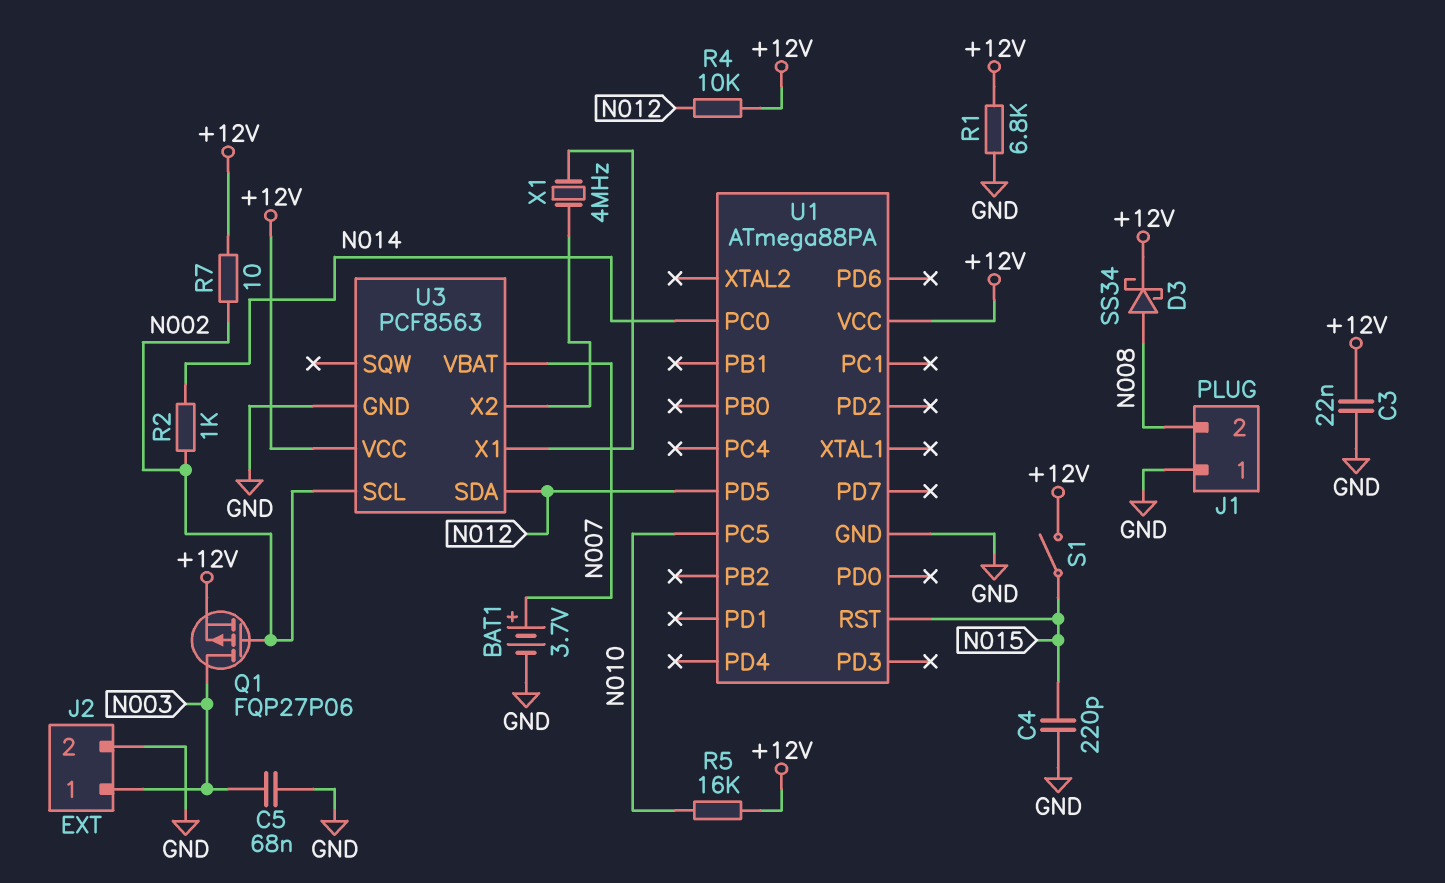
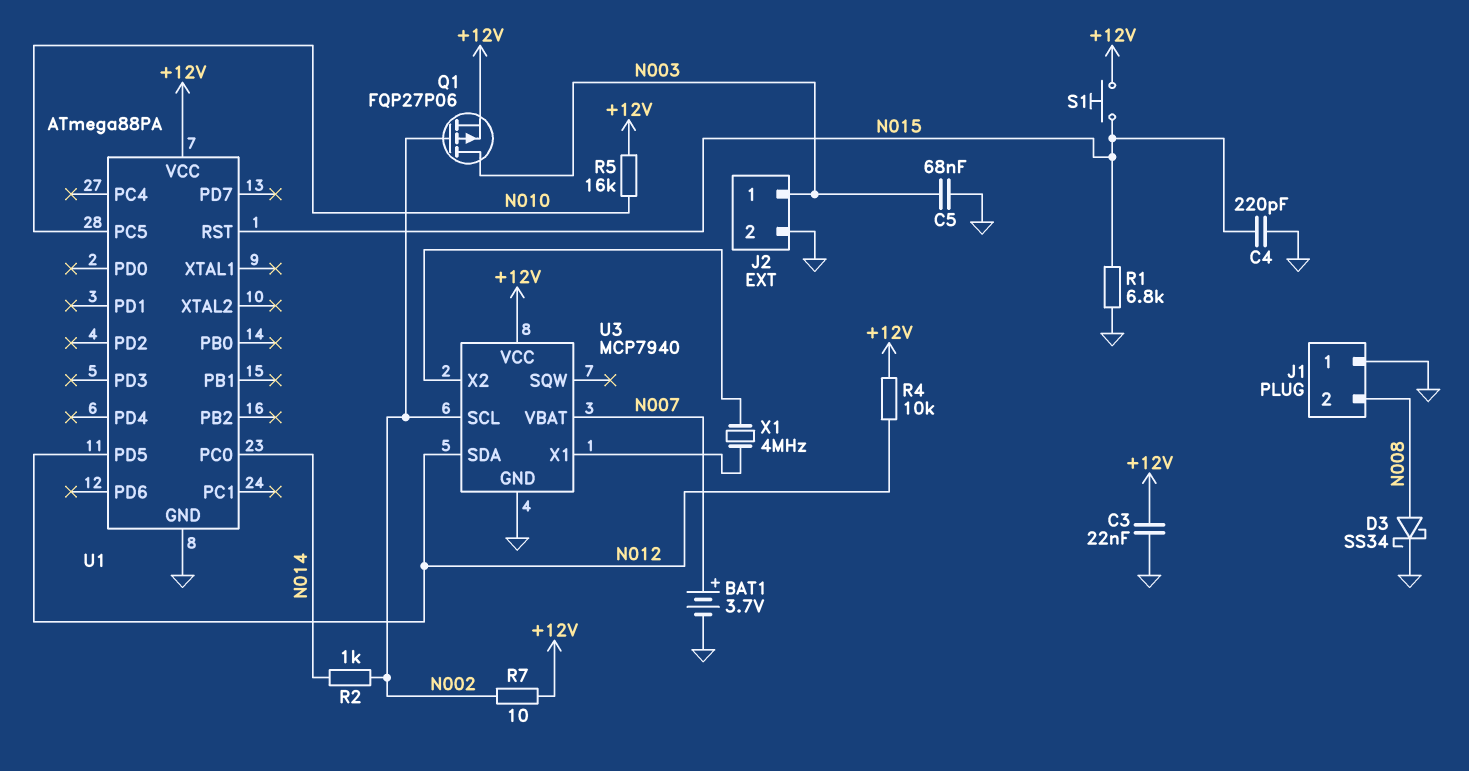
D3: schottky SS34 (A N008, K +12V) -> schottky SS34 (A N008, K GND)
R1: 6.8k (+12V, GND) -> 6.8k (GND, N015)
S1: switch (+12V, N015) -> button (+12V, N015)
U3: PCF8563 -> MCP7940

